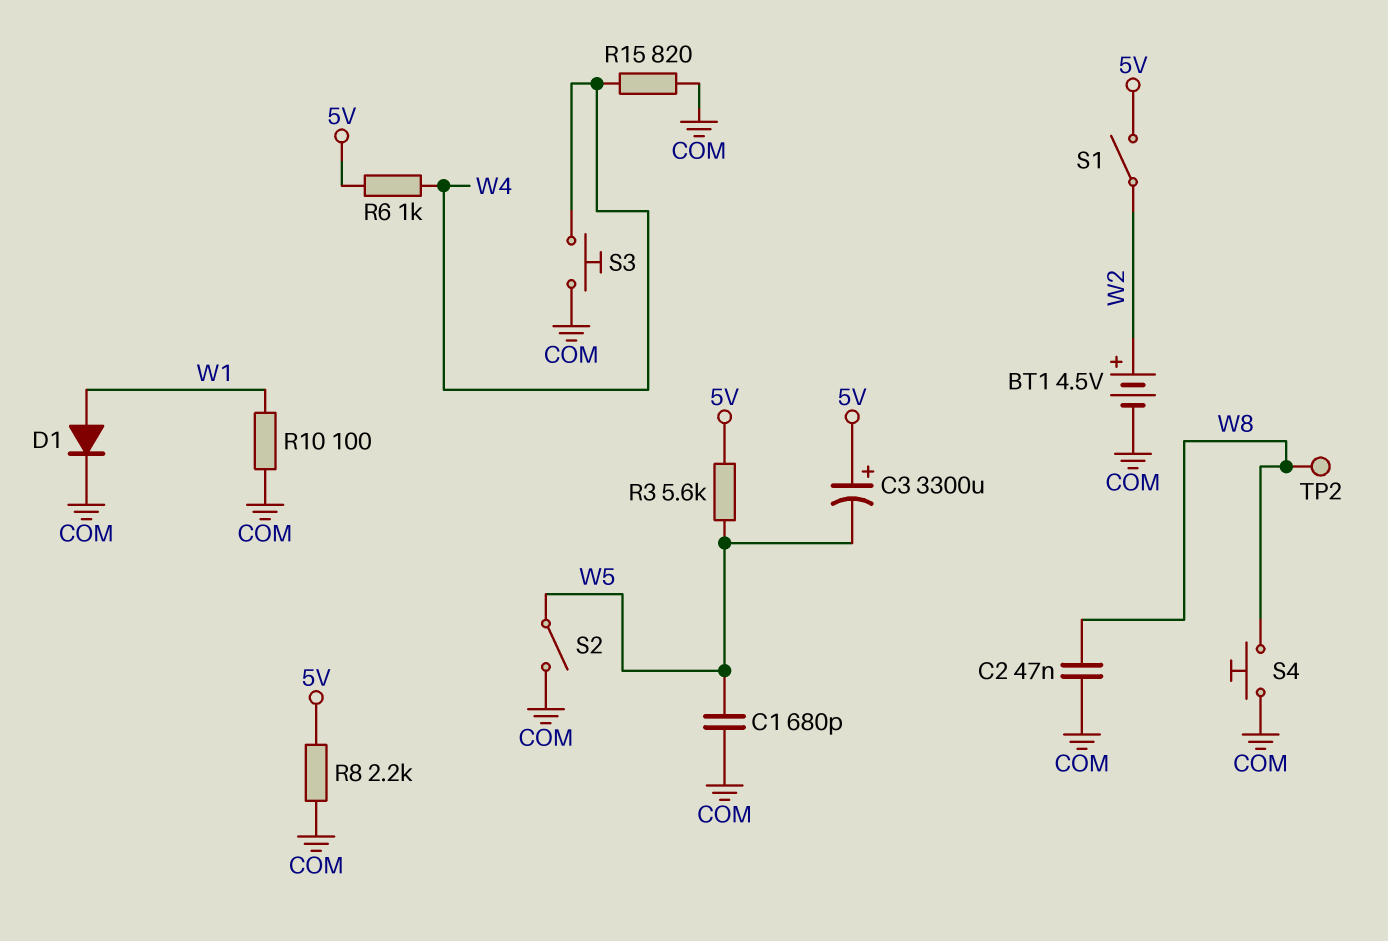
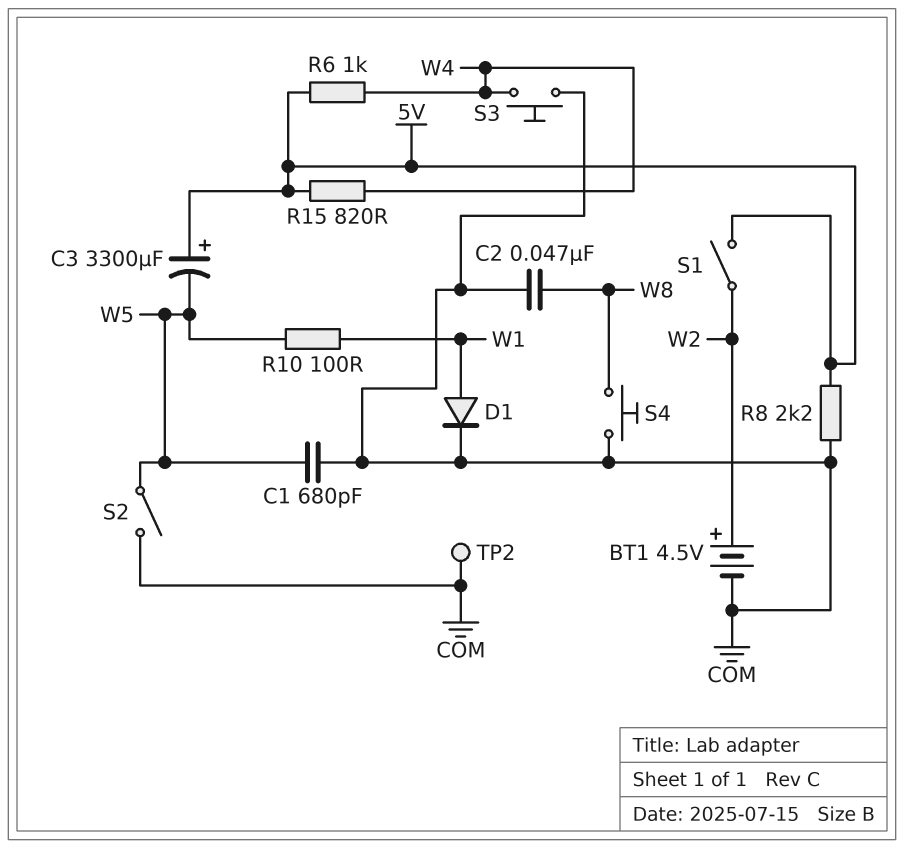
R3: 5.6k (5V, W5) -> none
R10: 100 (COM, W1) -> 100 (W1, W5)
R15: 820 (COM, W4) -> 820 (5V, W4)
TP2: test point (W8) -> test point (COM)

